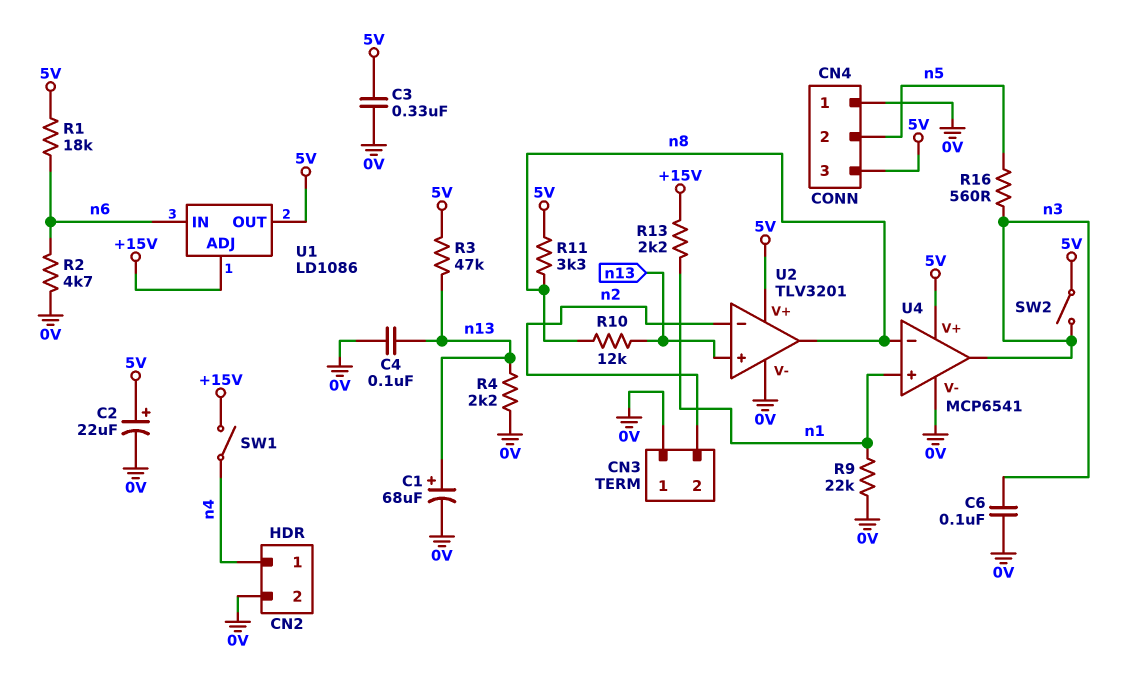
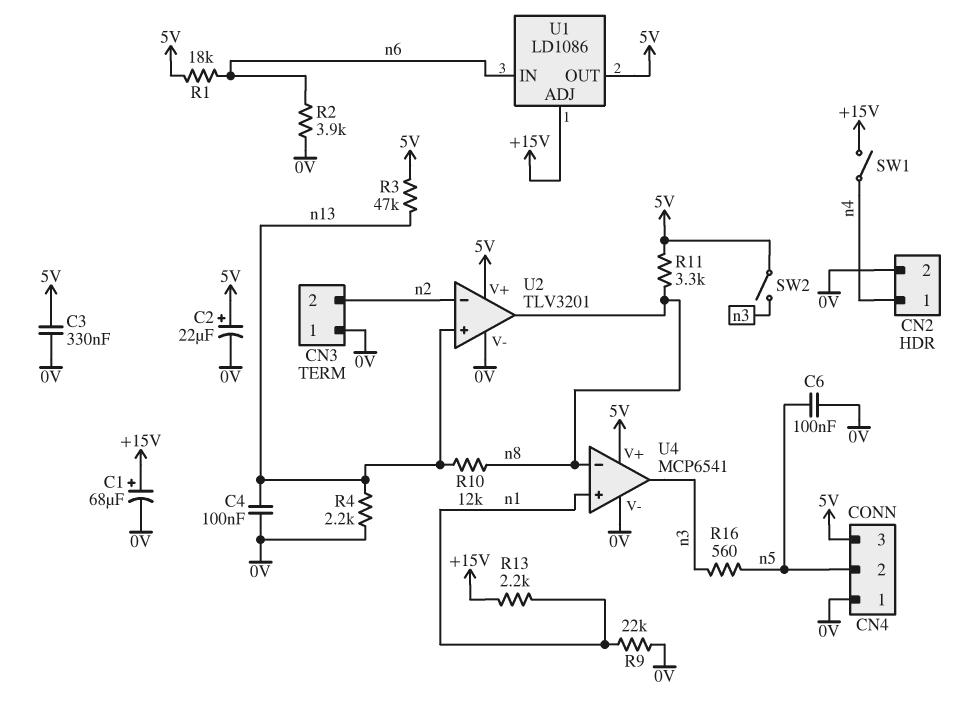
C1: 68uF (plus n13, minus 0V) -> 68uF (plus +15V, minus 0V)
C6: 100nF (0V, n3) -> 100nF (0V, n5)
R2: 4.7k (0V, n6) -> 3.9k (0V, n6)

